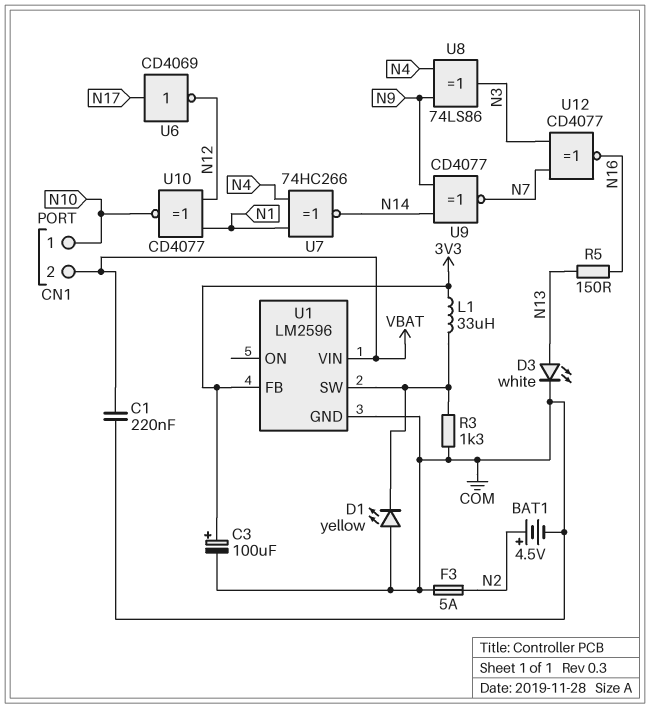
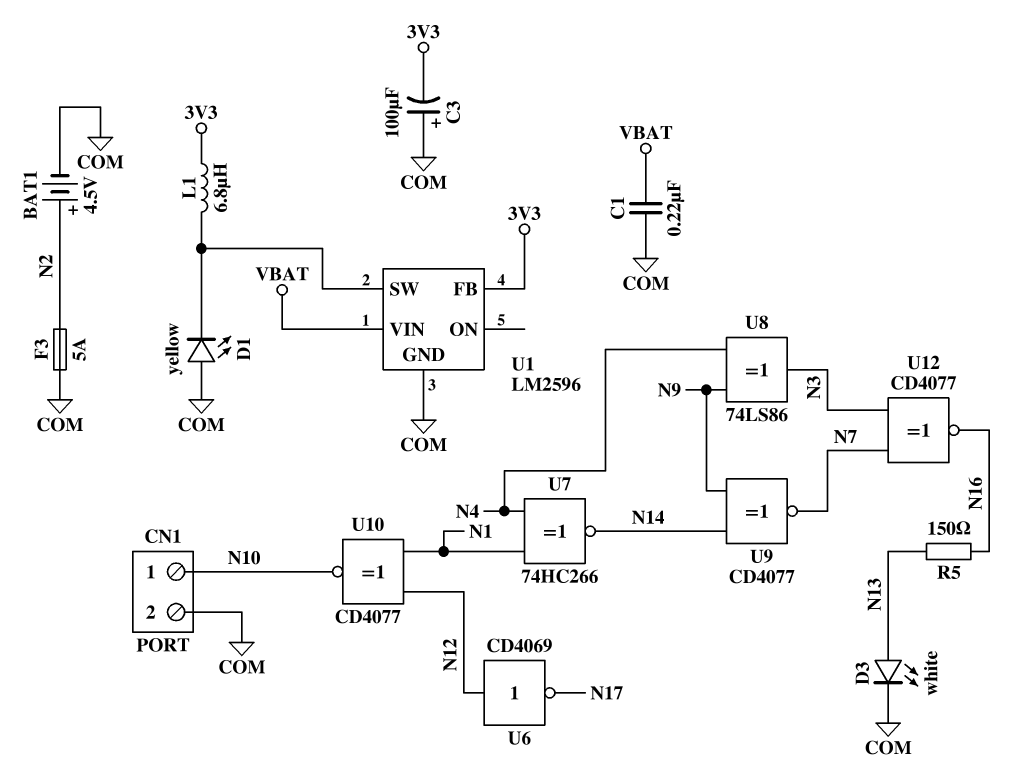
C3: 100uF (plus 3V3, minus COM) -> 100uF (plus COM, minus 3V3)
CN1 pin 2: VBAT -> COM
L1: 33uH (3V3, U1/SW) -> 6.8uH (3V3, U1/SW)
R3: 1.3k (COM, U1/SW) -> none
U6: NOT CD4069 (in N17, out N12) -> NOT CD4069 (in N12, out N17)

